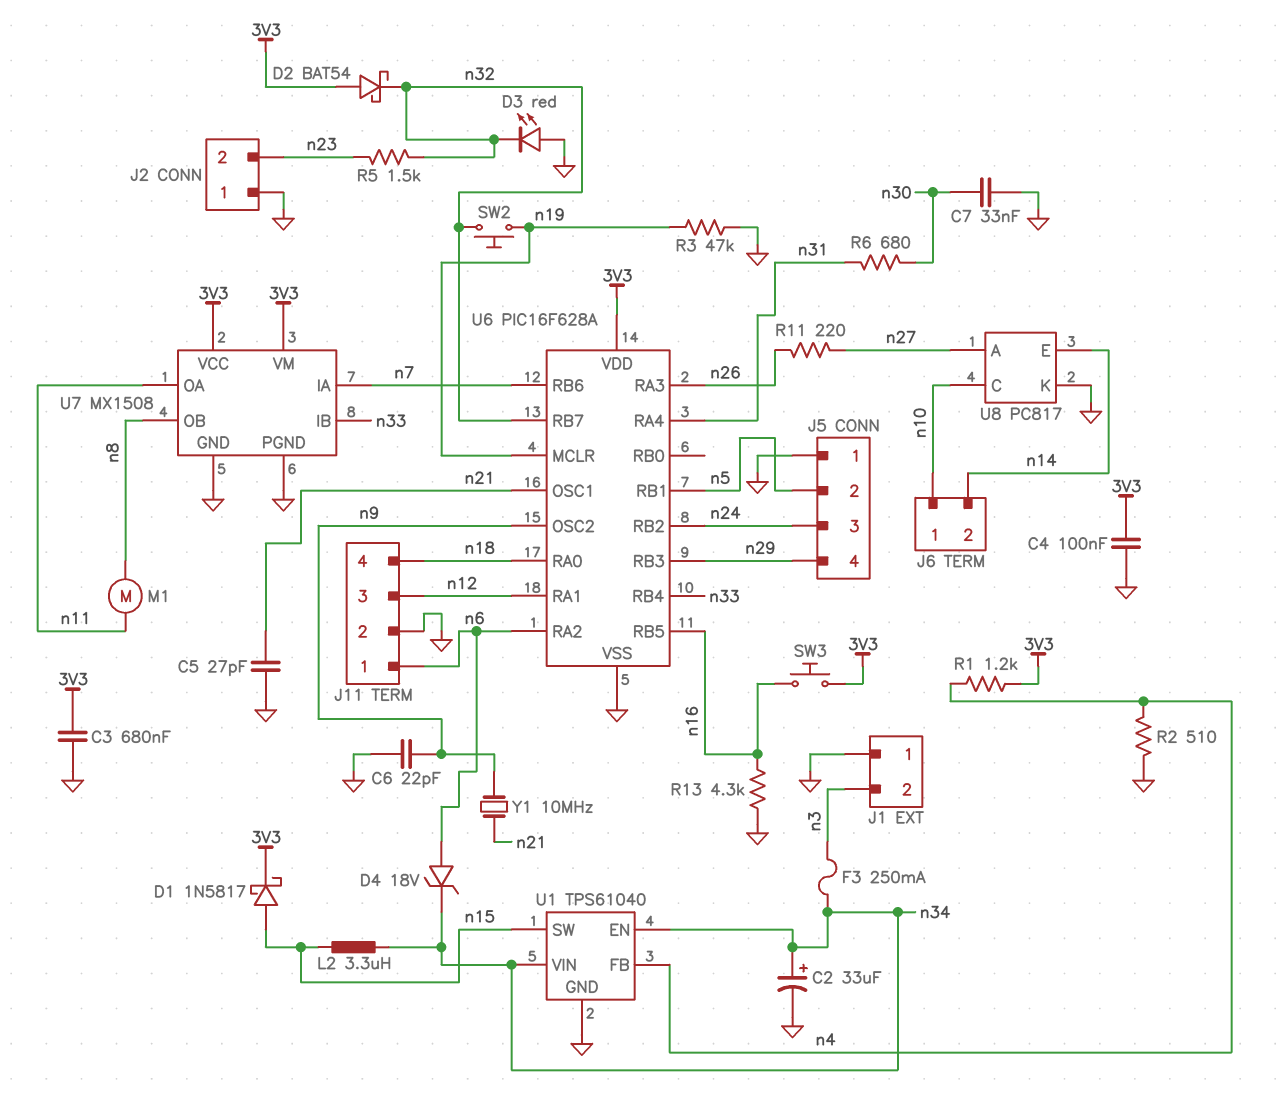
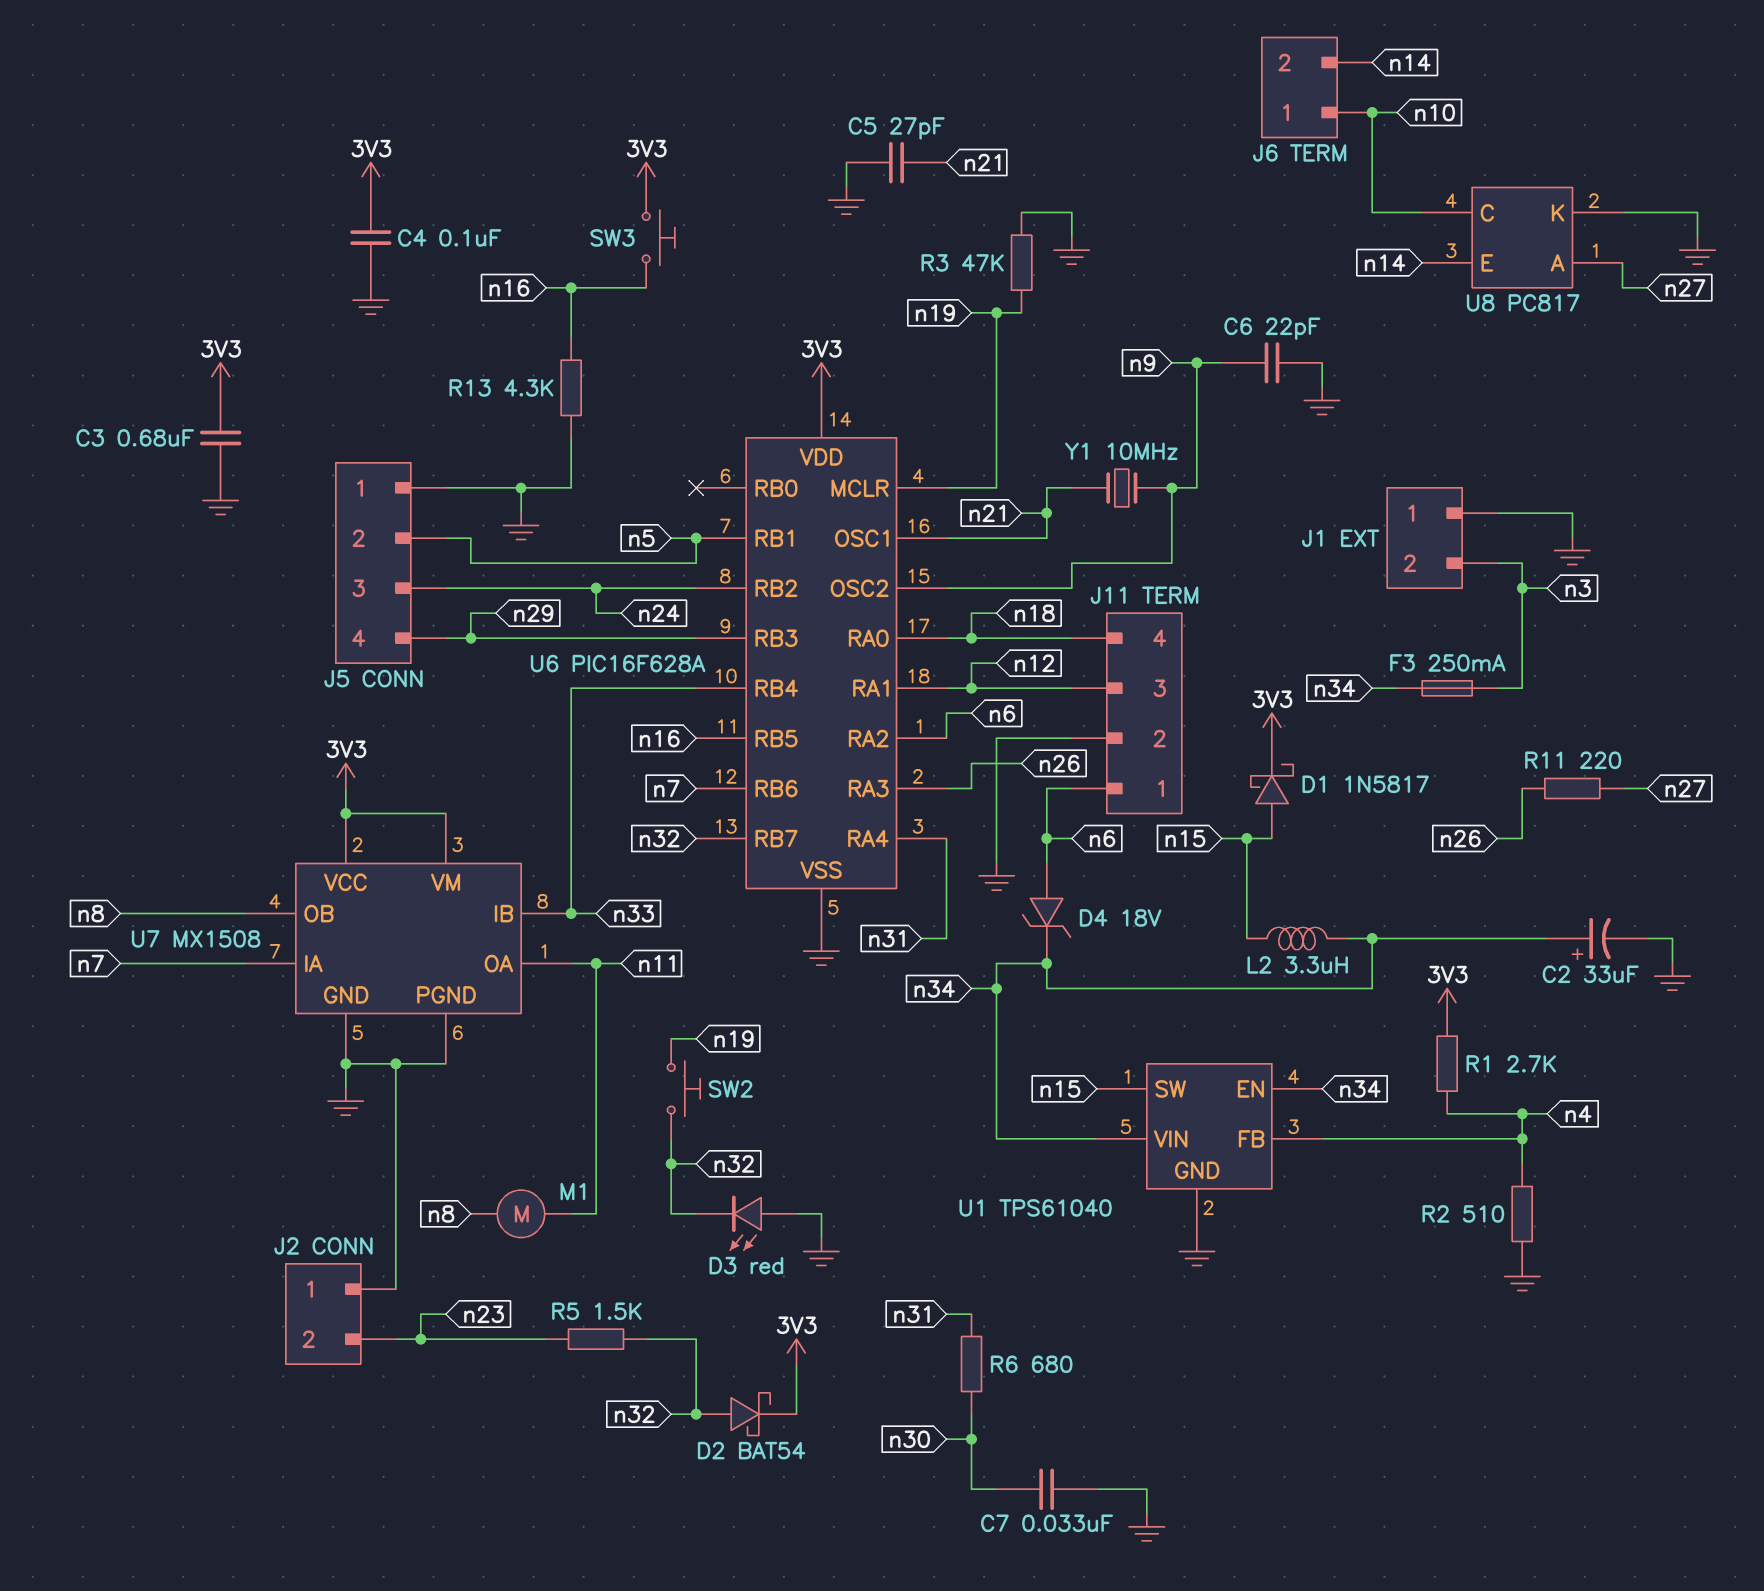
D2: schottky BAT54 (A 3V3, K n32) -> schottky BAT54 (A n32, K 3V3)
R1: 1.2k (3V3, n4) -> 2.7k (3V3, n4)

